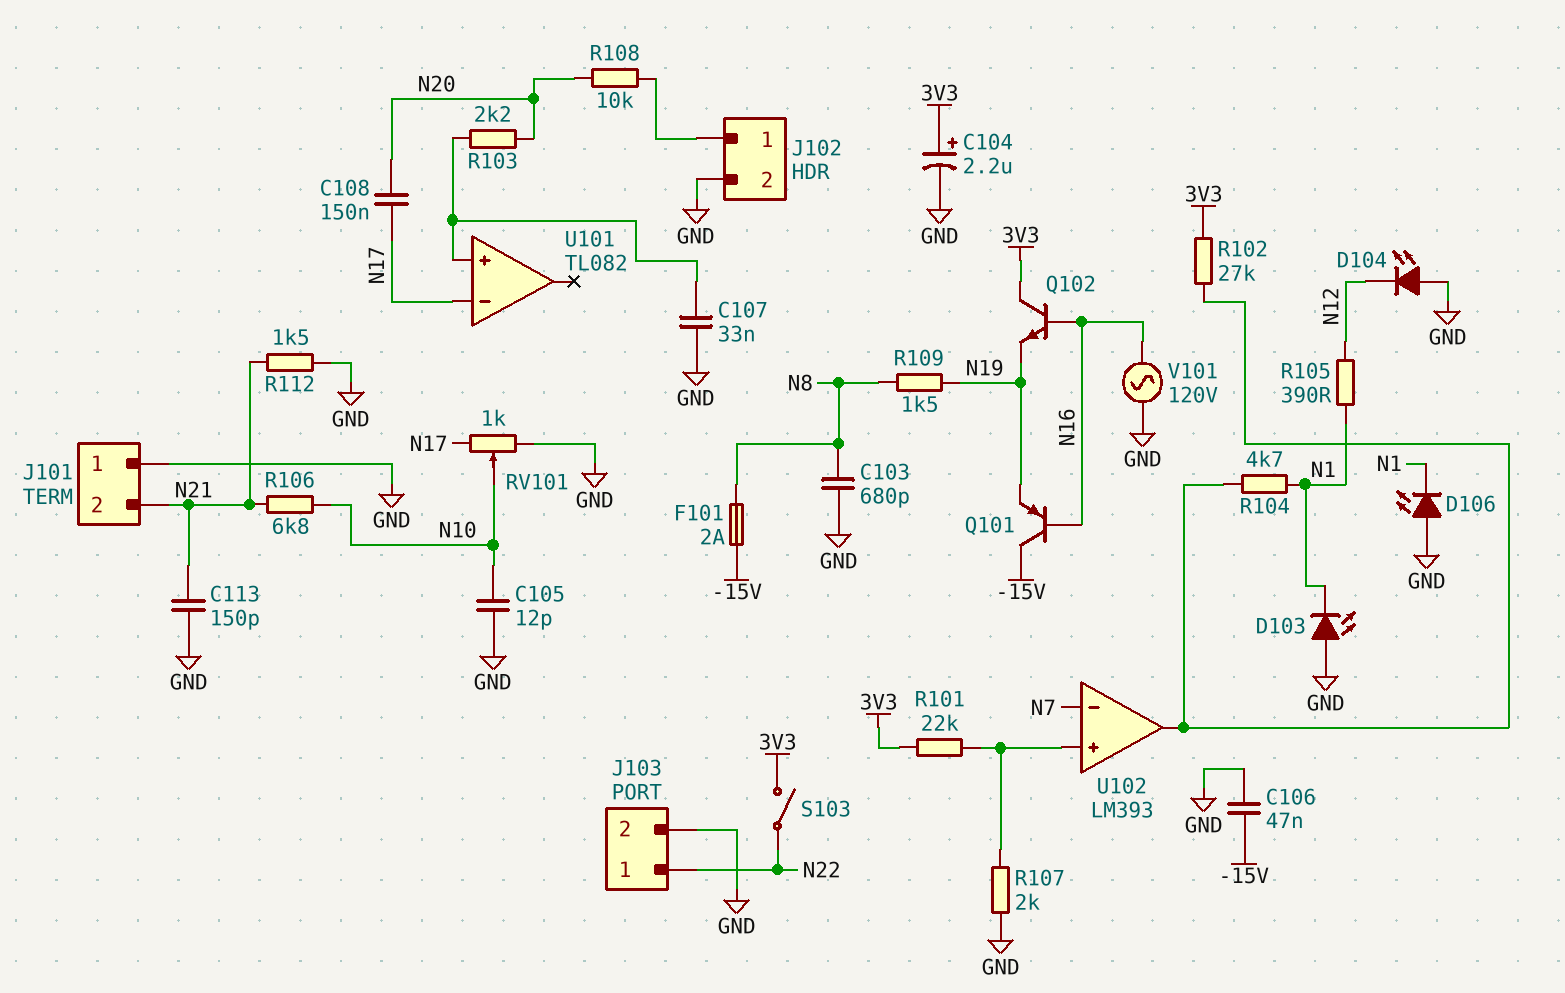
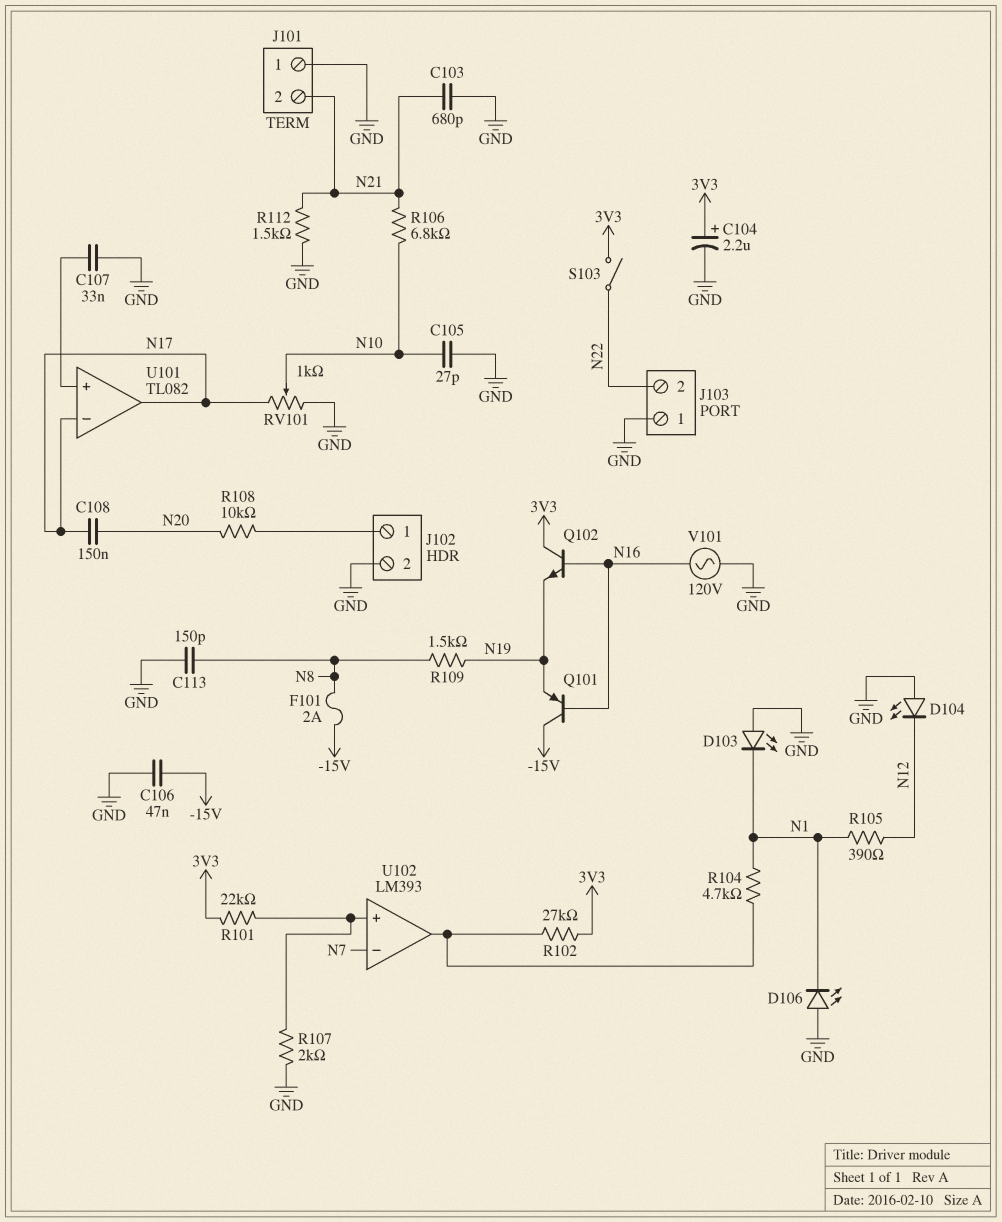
C103: 680pF (GND, N8) -> 680pF (GND, N21)
C105: 12pF (GND, N10) -> 27pF (GND, N10)
C113: 150pF (GND, N21) -> 150pF (GND, N8)
J103 pin 1: N22 -> GND
J103 pin 2: GND -> N22
R103: 2.2k (N20, U101/in+) -> none
U101 pin out: none -> N17

